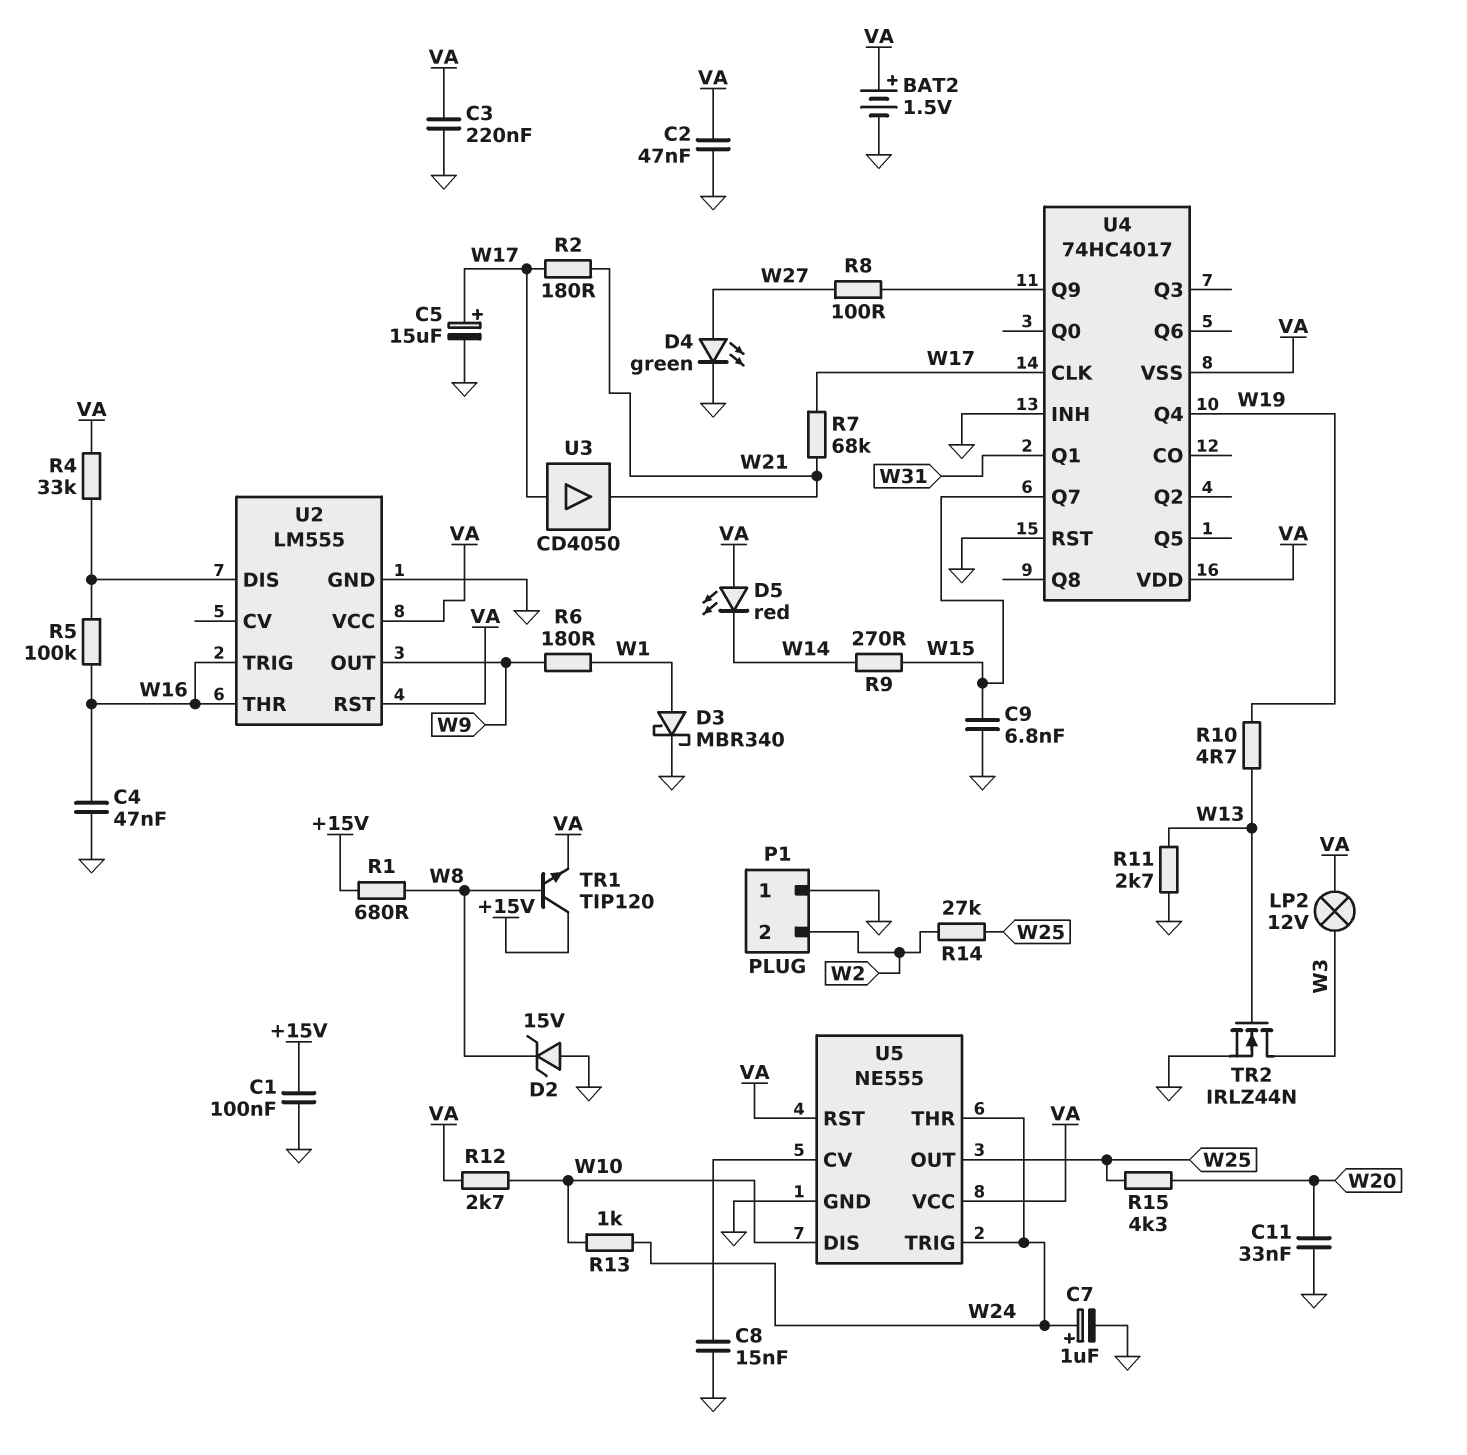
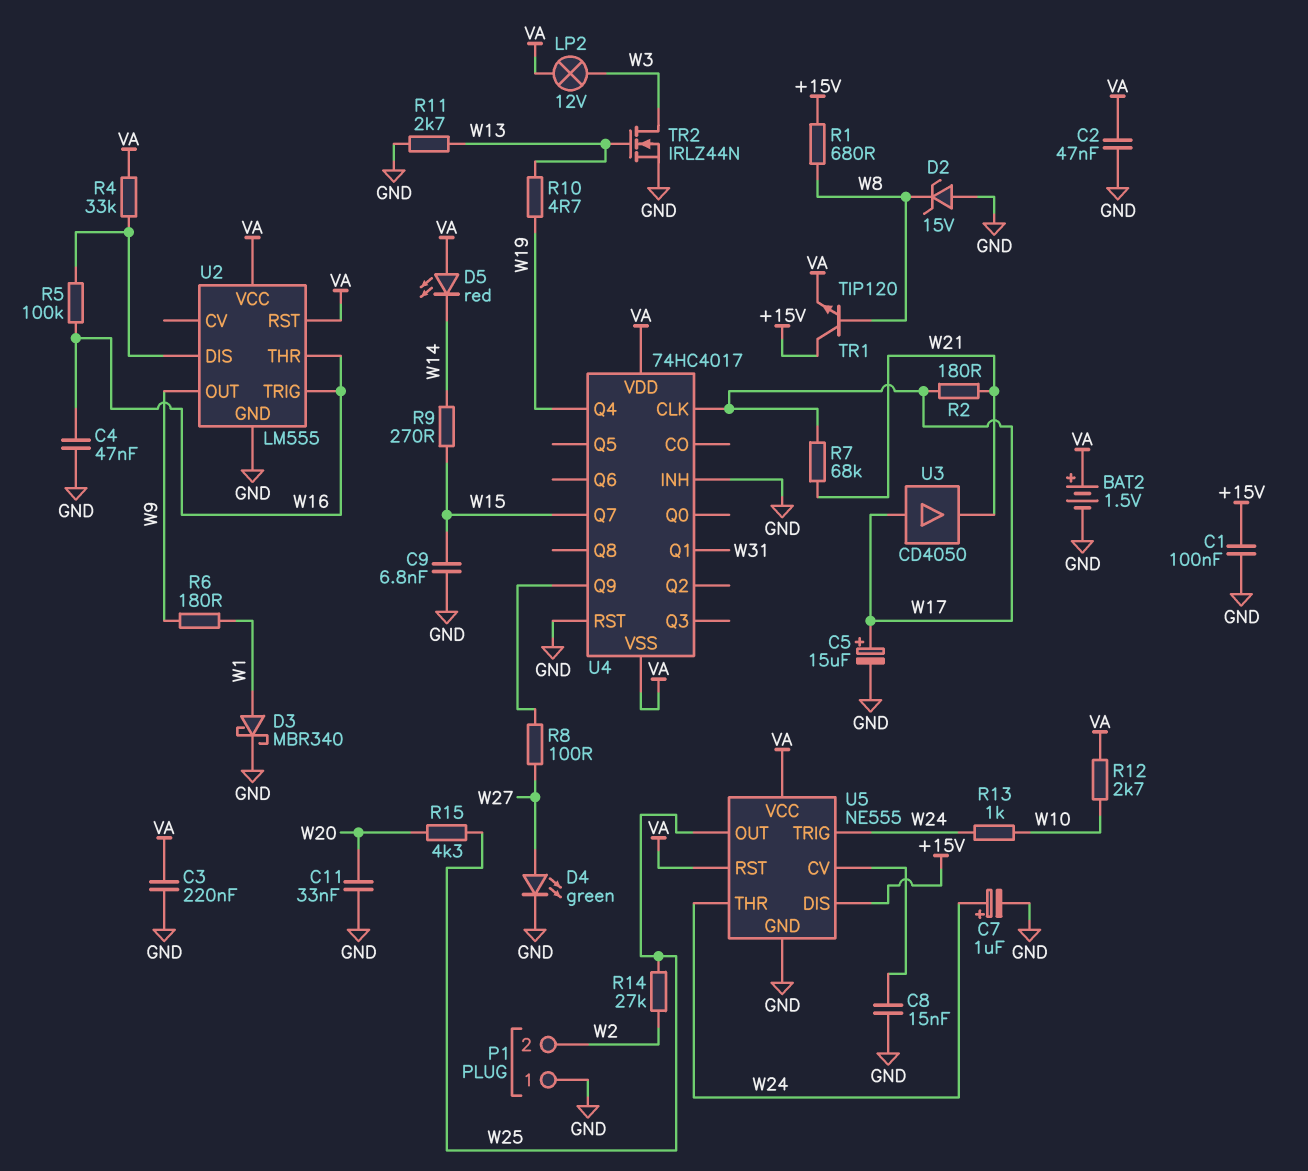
U5 pin DIS: W10 -> +15V

